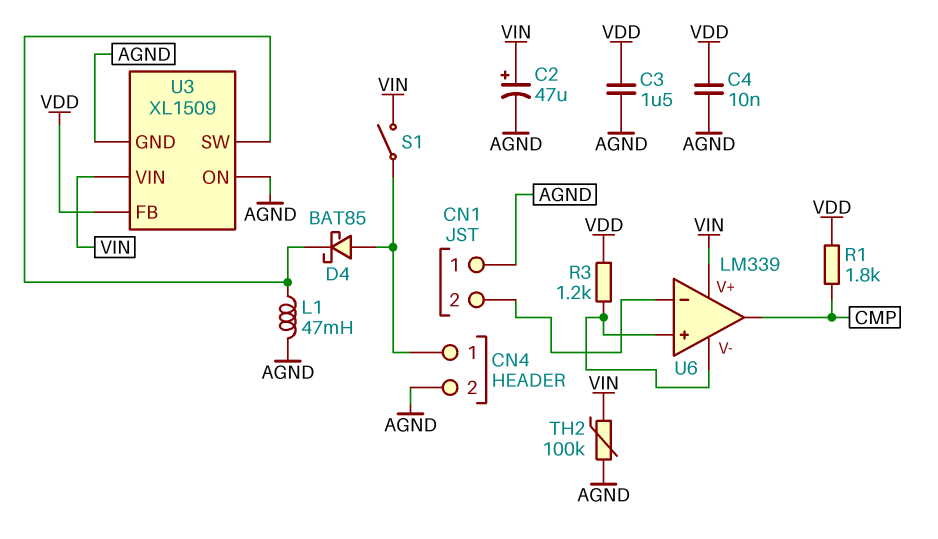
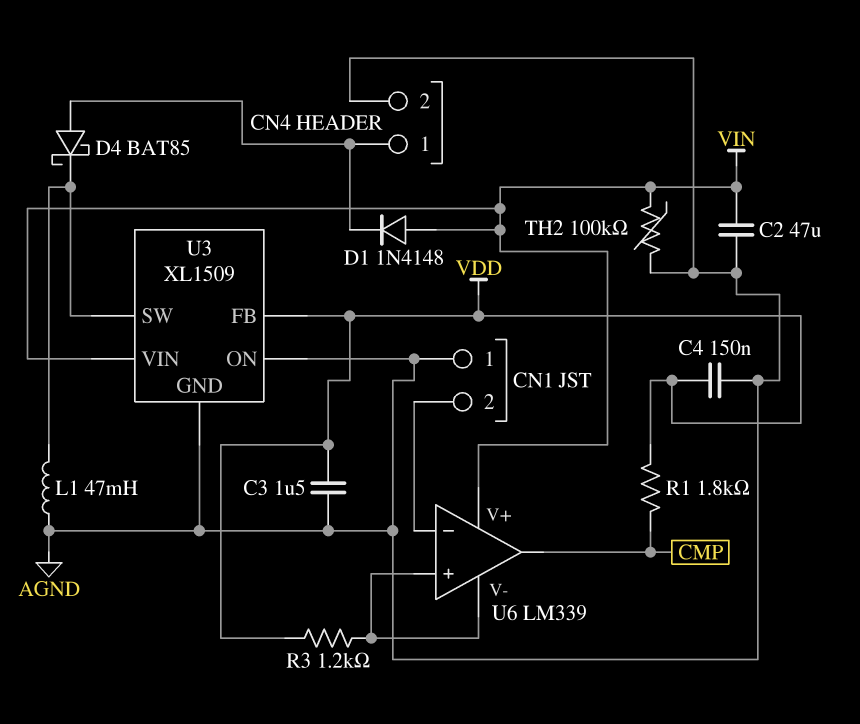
C2: 47uF (plus VIN, minus AGND) -> 47uF (AGND, VIN)
C4: 10nF (AGND, VDD) -> 150nF (AGND, VDD)
D1: none -> diode 1N4148 (A VIN, K CN4/1)
S1: switch (CN4/1, VIN) -> none

